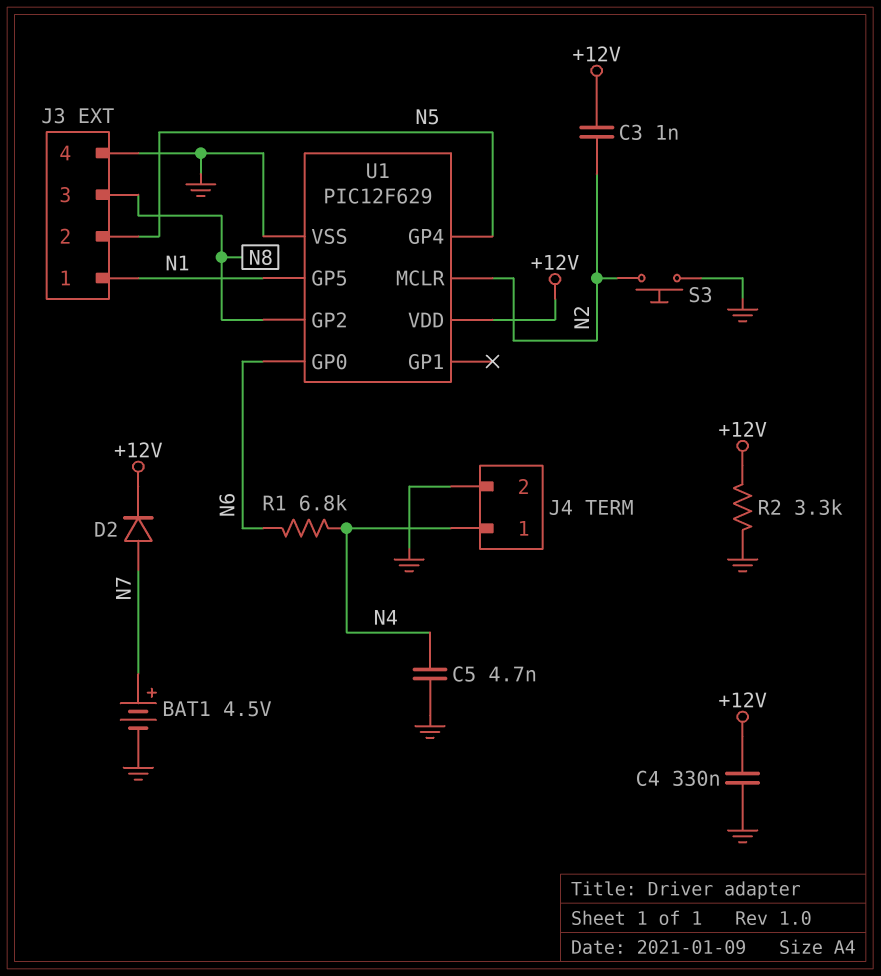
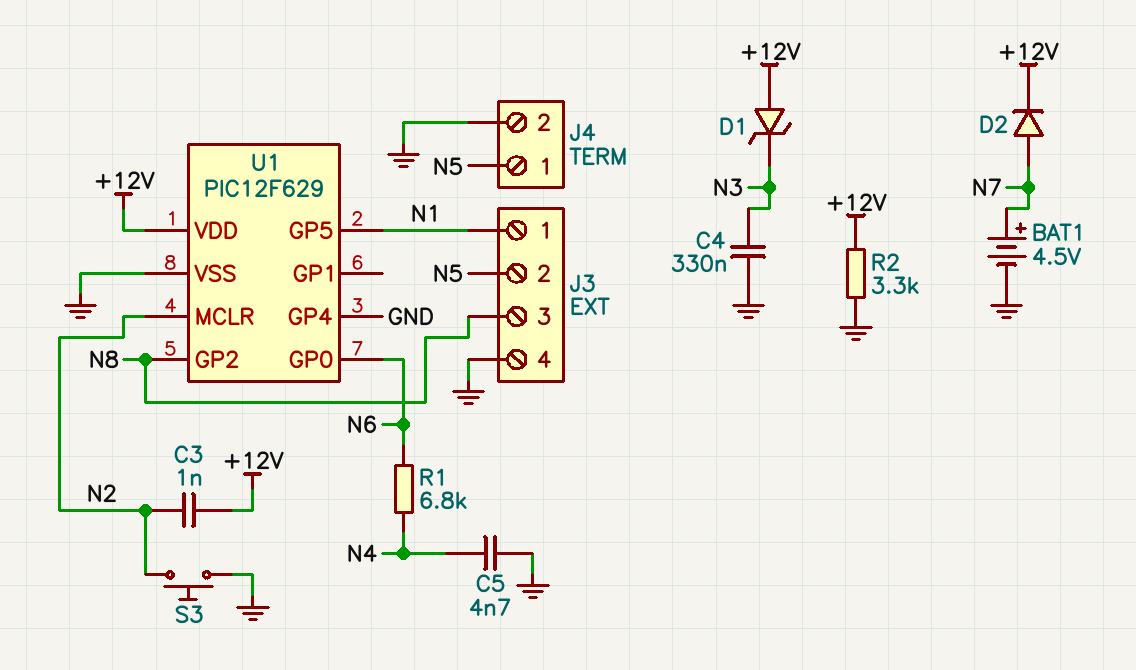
C4: 330nF (+12V, GND) -> 330nF (GND, N3)
D1: none -> zener (A +12V, K N3)
J4 pin 1: N4 -> N5
U1 pin GP4: N5 -> GND

